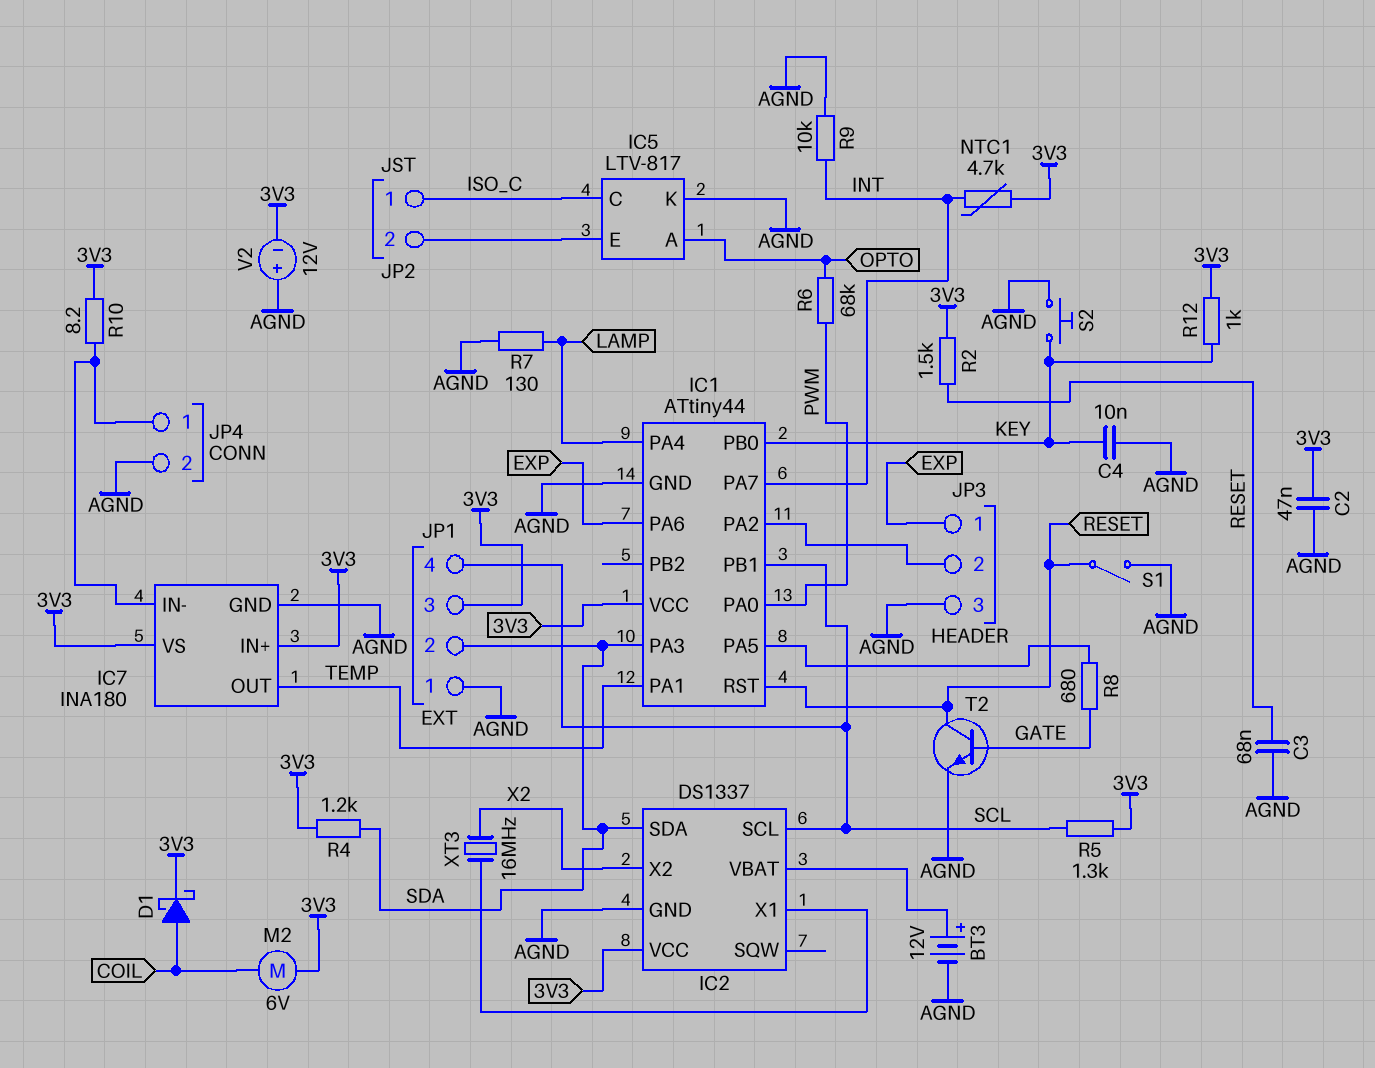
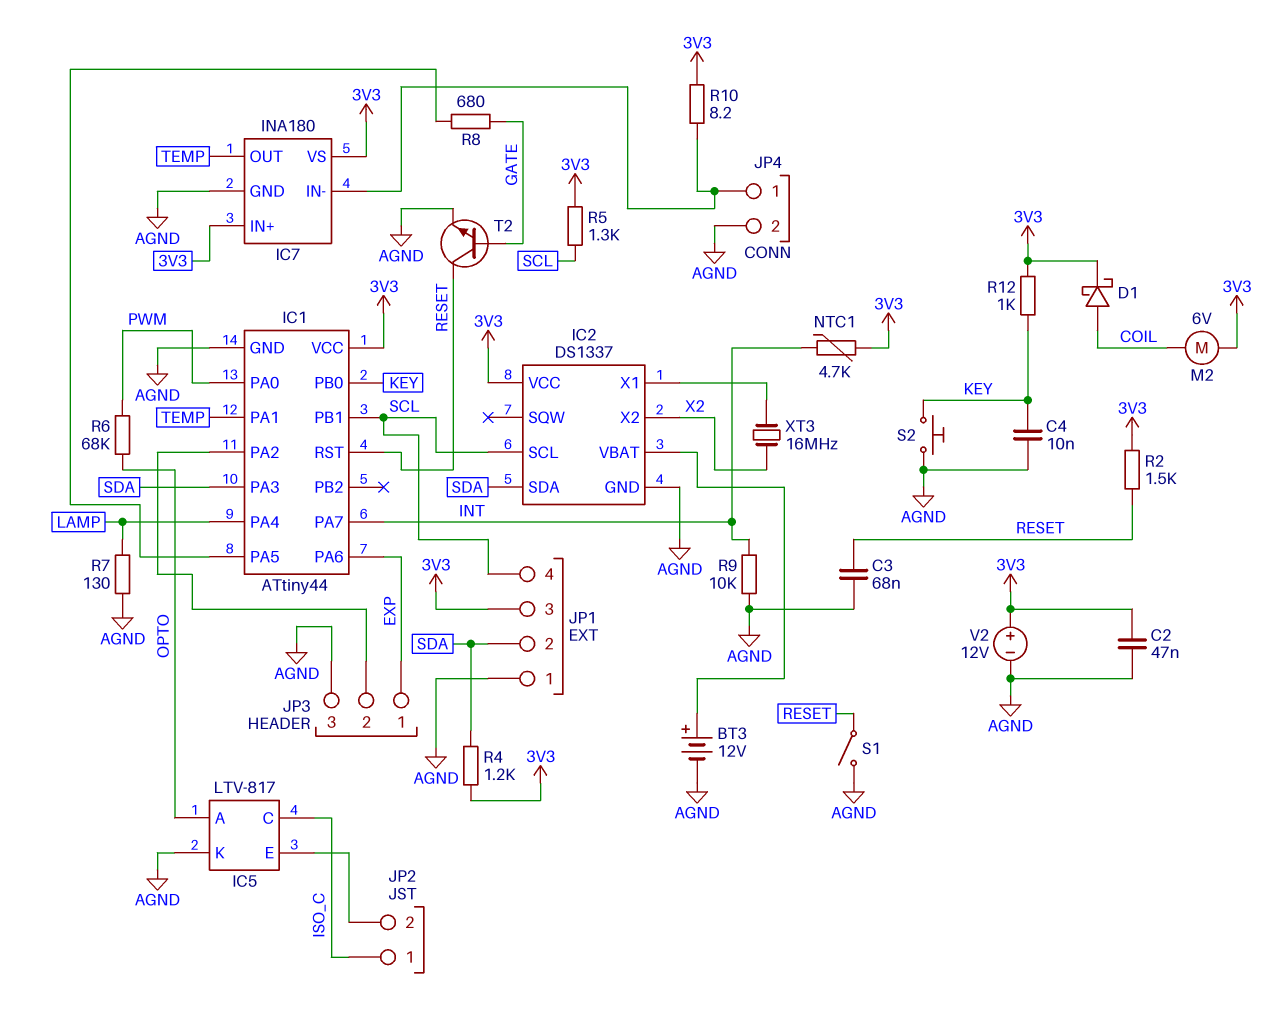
V2: 12V (plus AGND, minus 3V3) -> 12V (plus 3V3, minus AGND)

